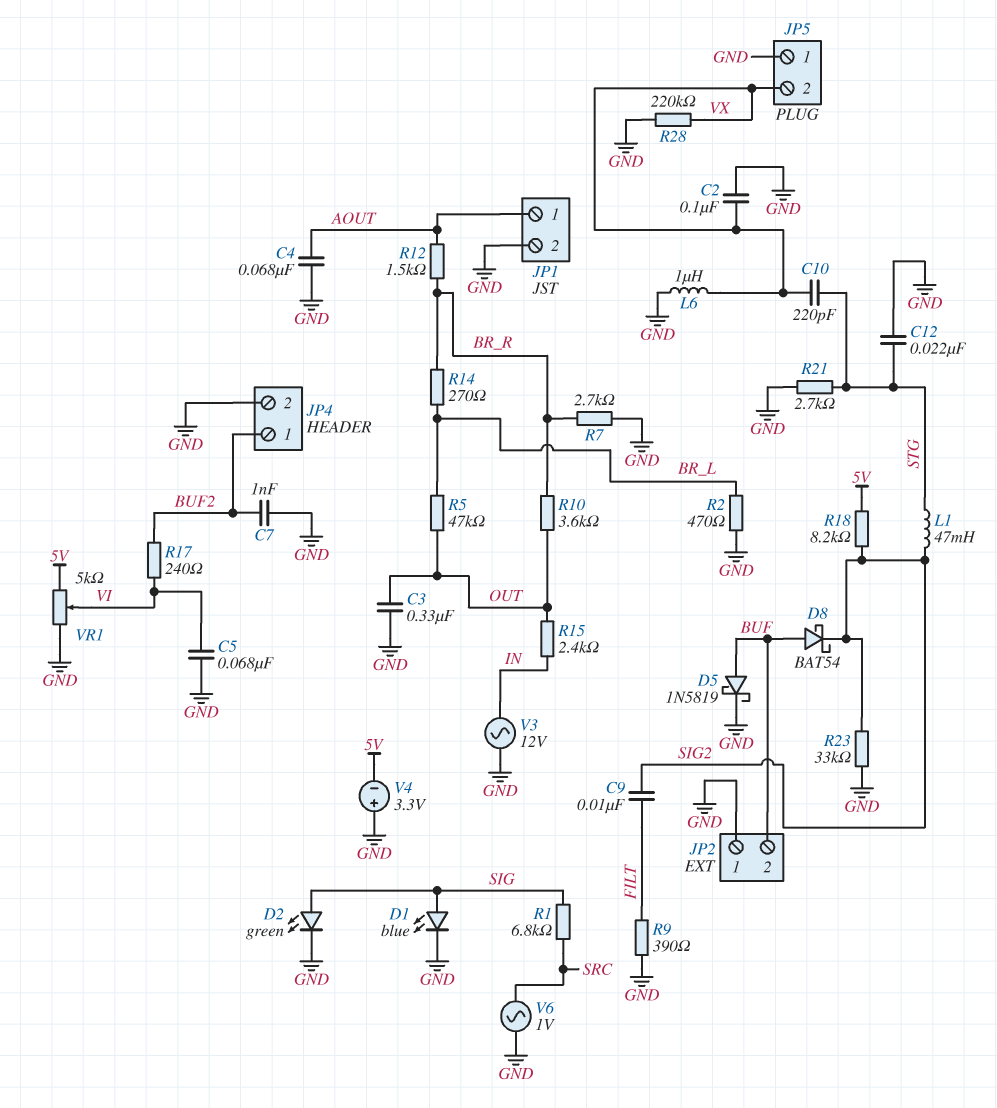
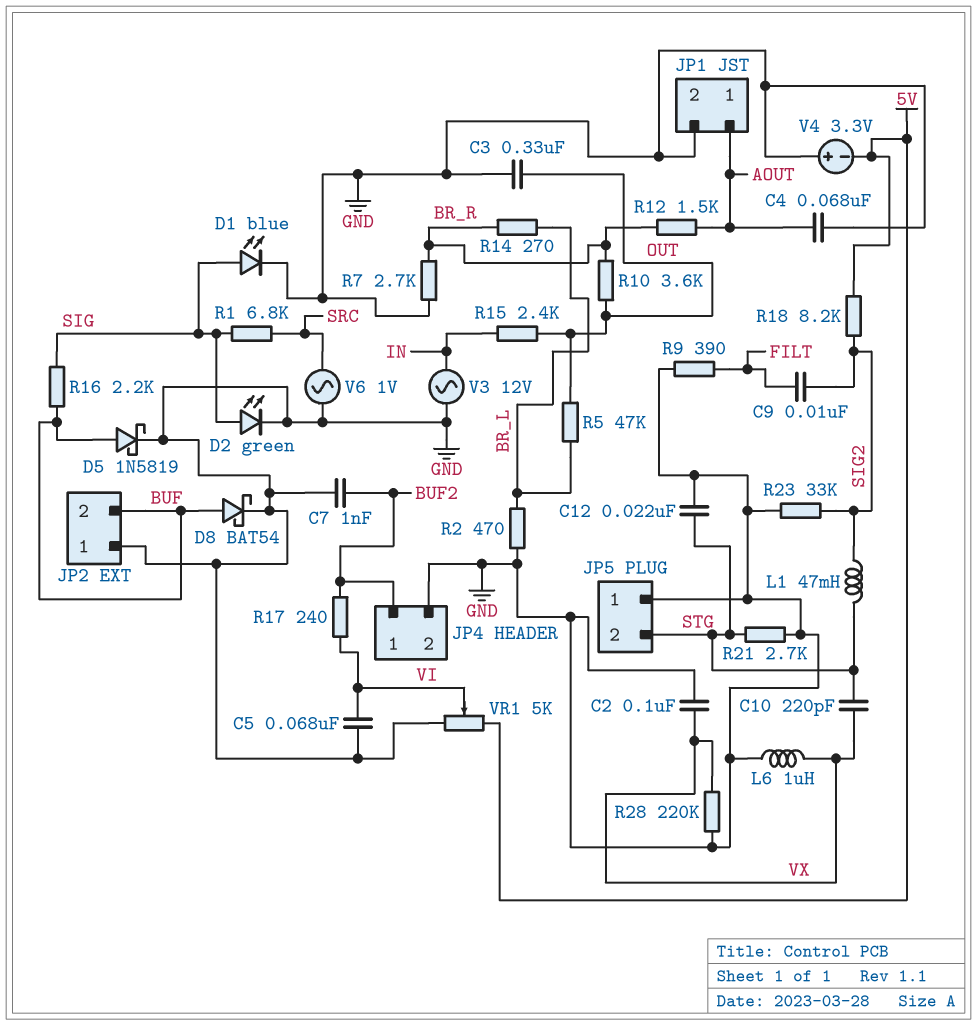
D8: schottky BAT54 (A BUF, K SIG2) -> schottky BAT54 (A BUF, K GND)
JP5 pin 2: VX -> STG
R16: none -> 2.2k (BUF, SIG)

